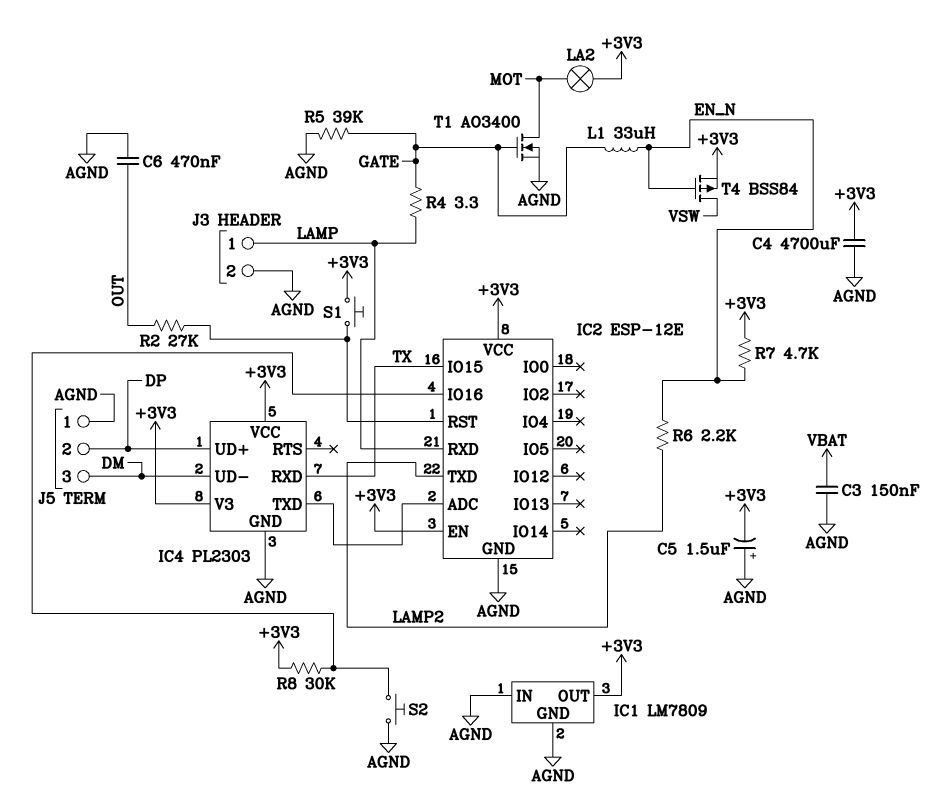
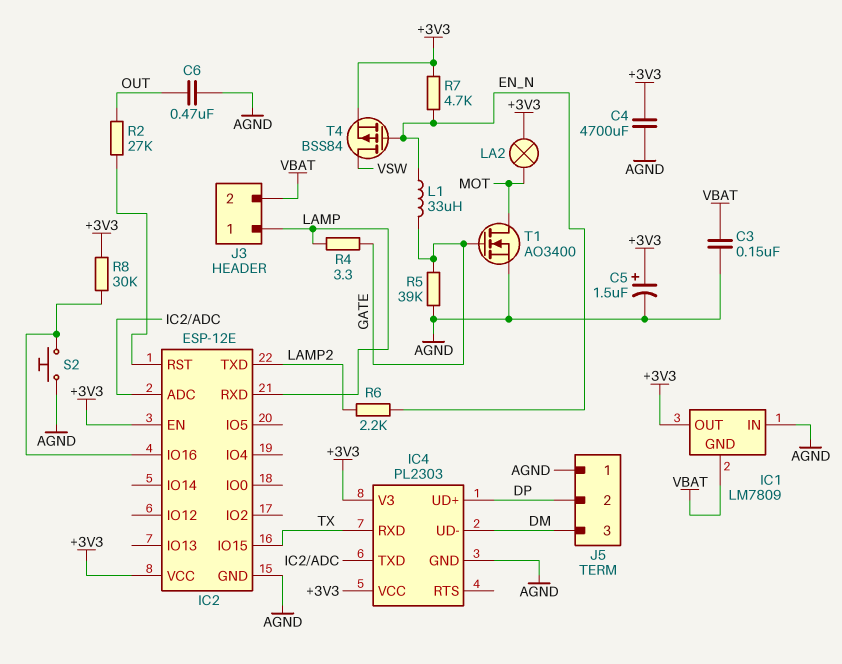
C5: 1.5uF (plus AGND, minus +3V3) -> 1.5uF (plus +3V3, minus AGND)
IC1 pin GND: AGND -> VBAT
J3 pin 2: AGND -> VBAT
S1: button (+3V3, IC2/RST) -> none

